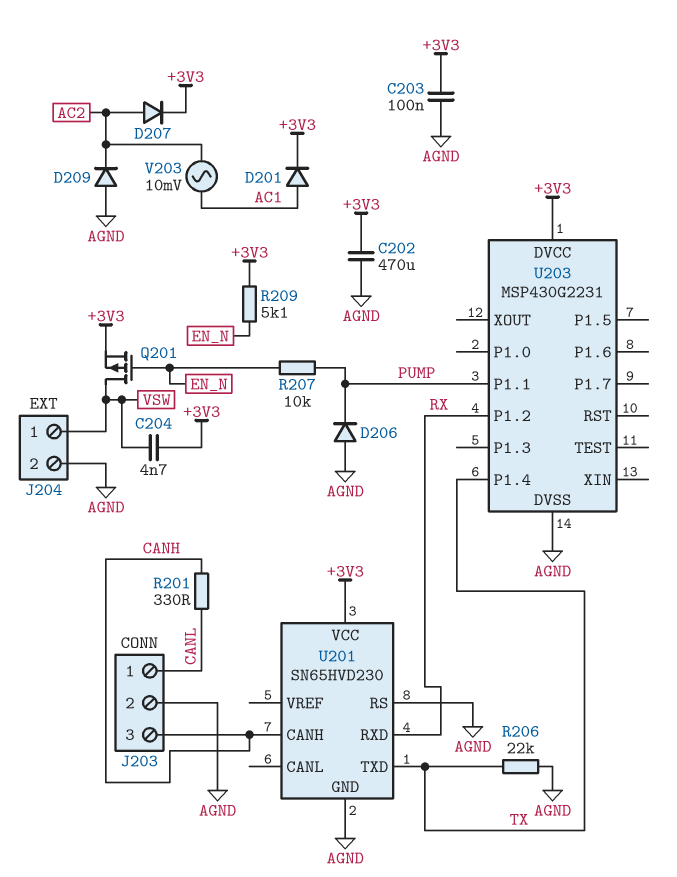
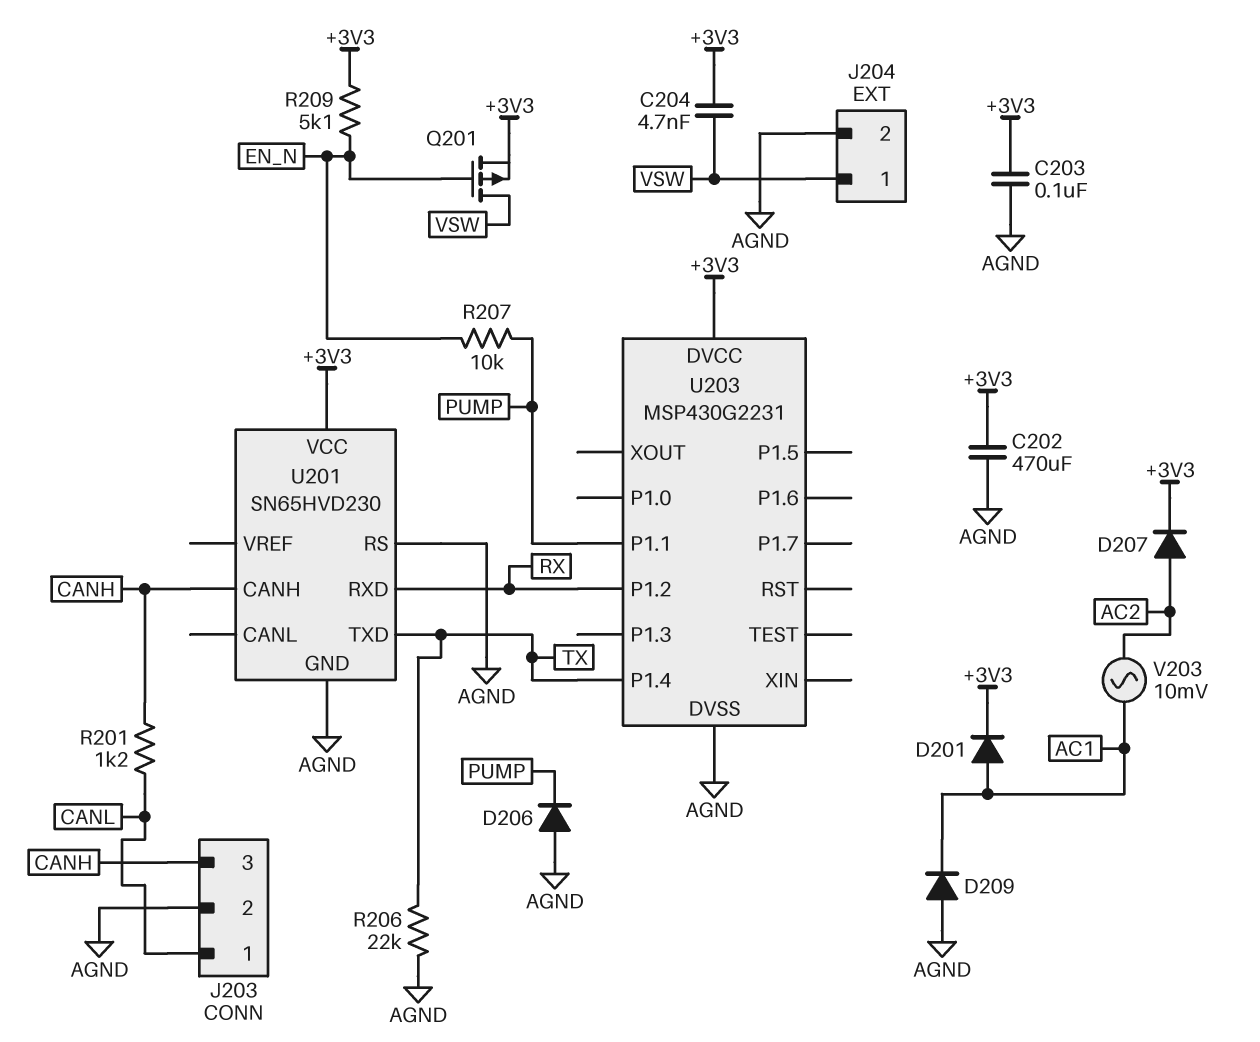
D209: diode (A AGND, K AC2) -> diode (A AGND, K AC1)
R201: 330 (CANH, CANL) -> 1.2k (CANH, CANL)

